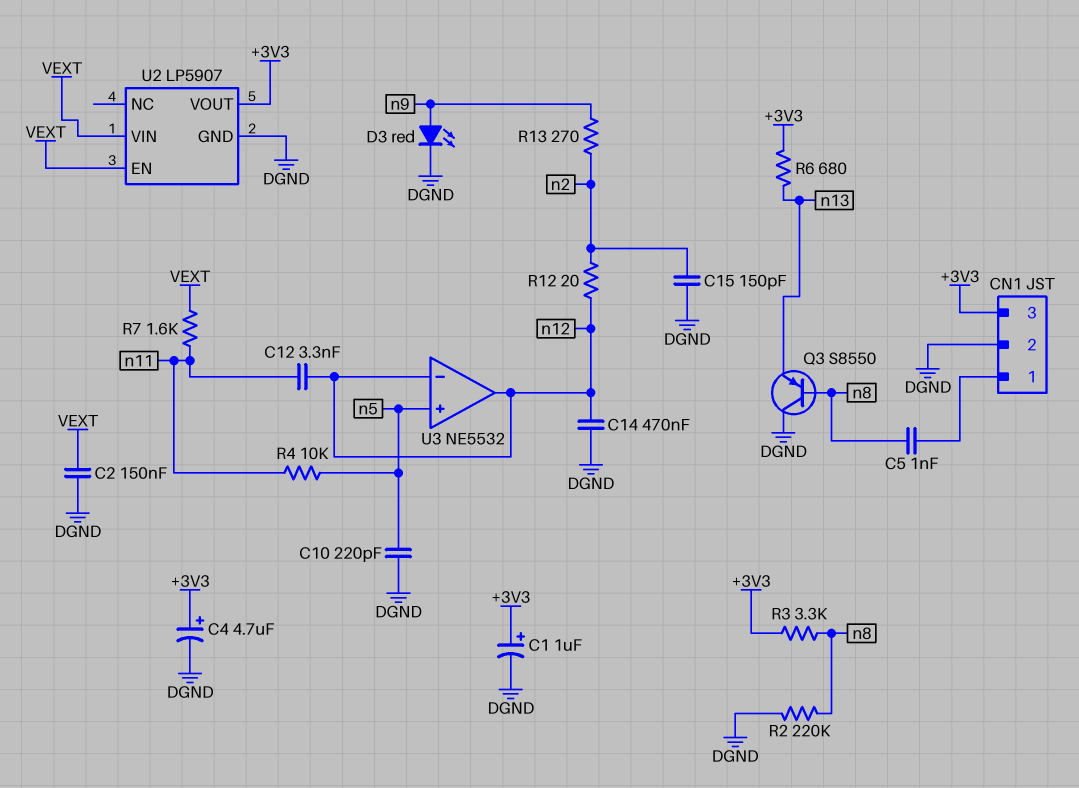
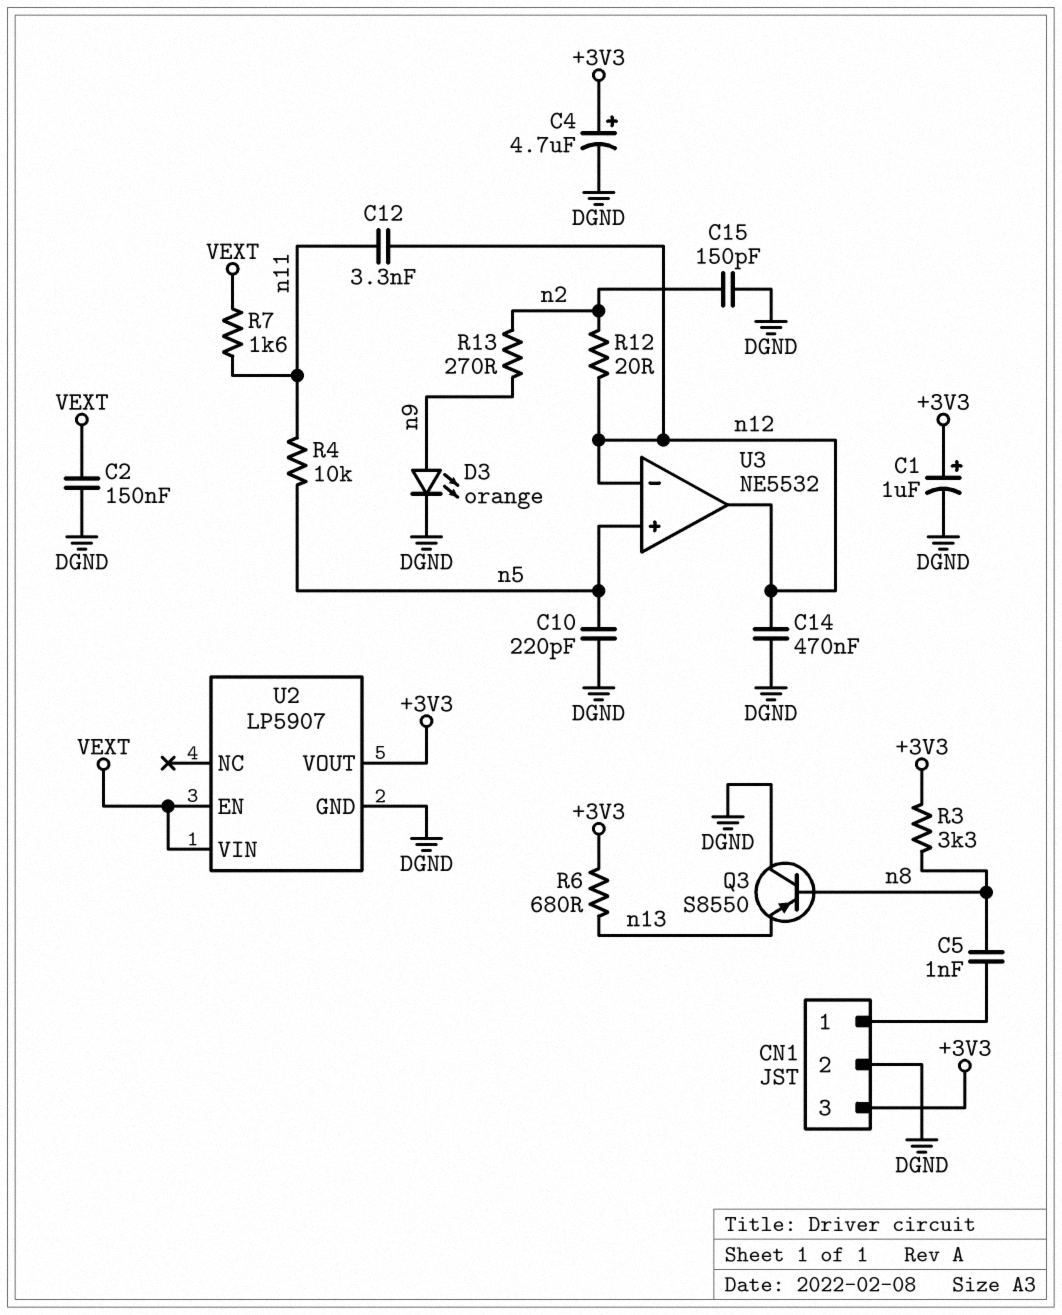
D3: LED red (A n9, K DGND) -> LED orange (A n9, K DGND)
R2: 220k (DGND, n8) -> none

